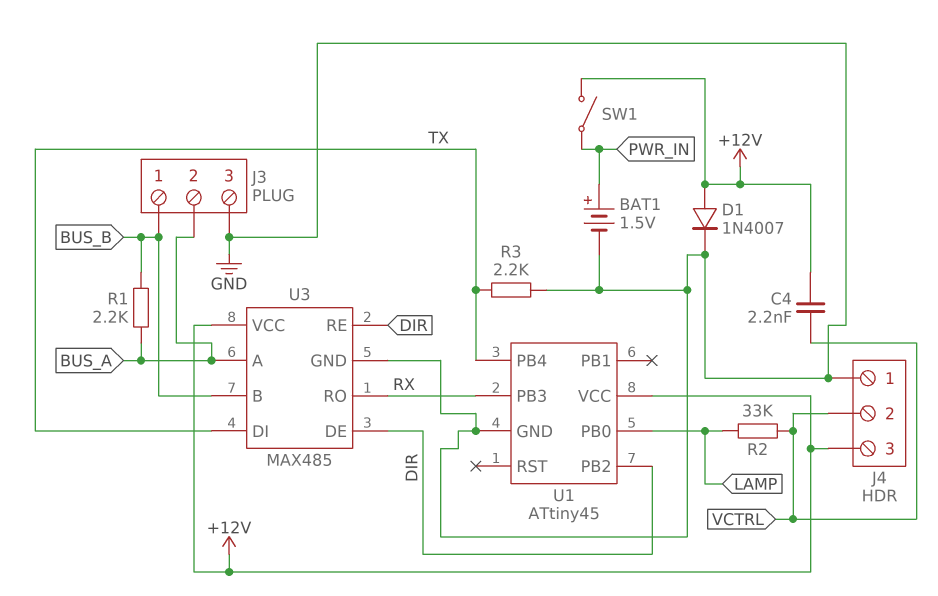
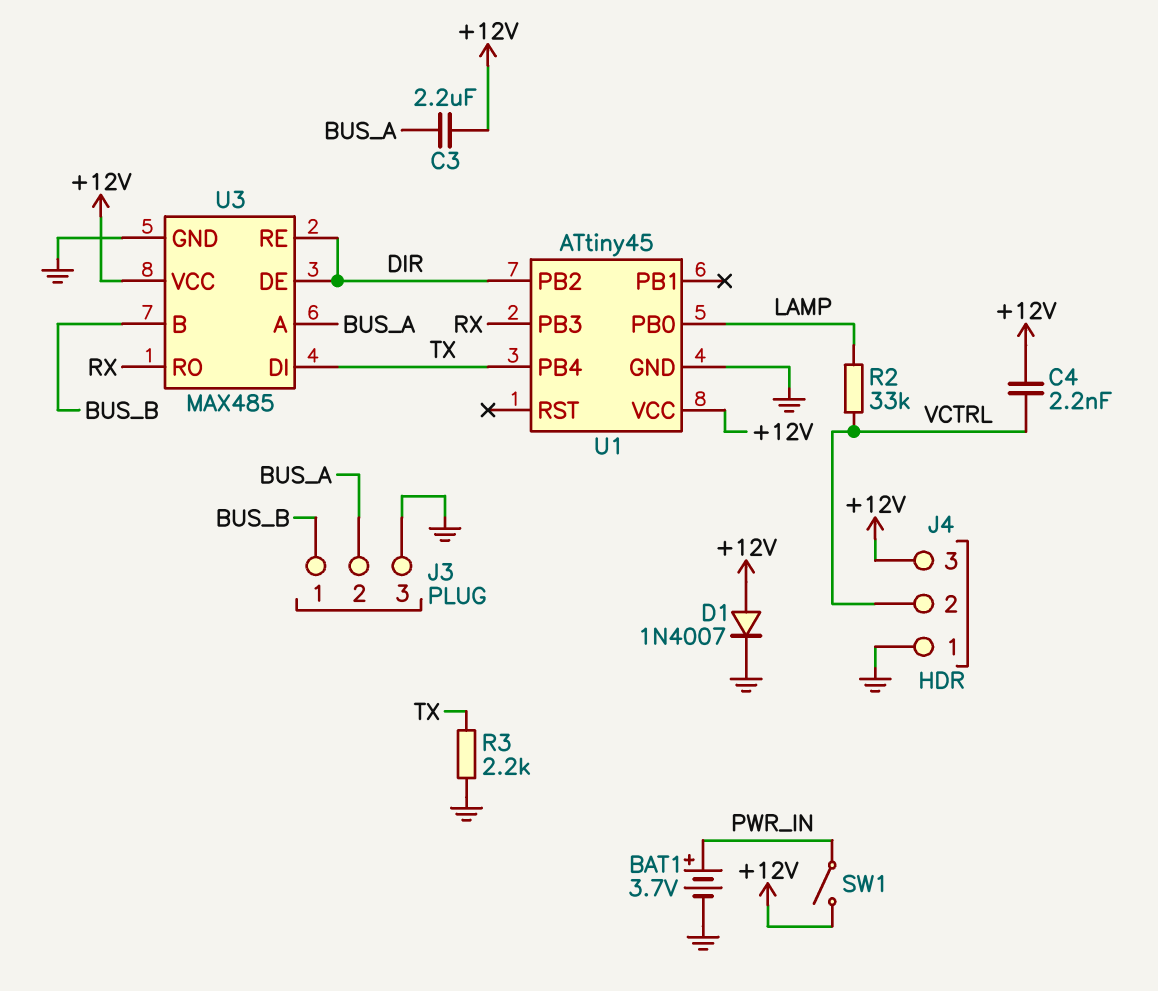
BAT1: 1.5V (plus PWR_IN, minus GND) -> 3.7V (plus PWR_IN, minus GND)
C3: none -> 2.2uF (+12V, BUS_A)
R1: 2.2k (BUS_A, BUS_B) -> none

